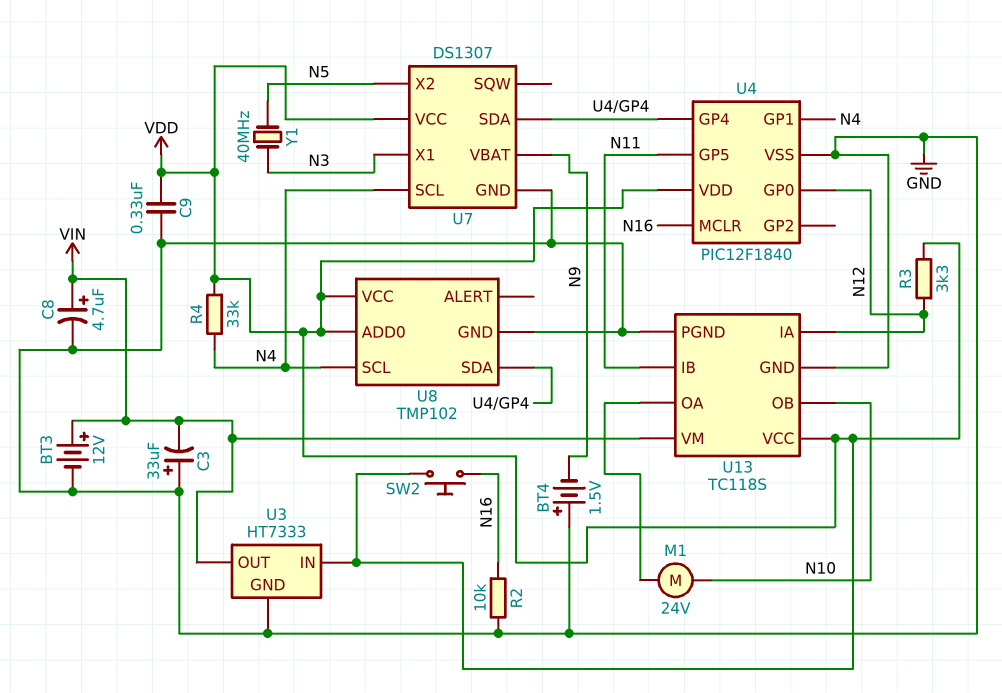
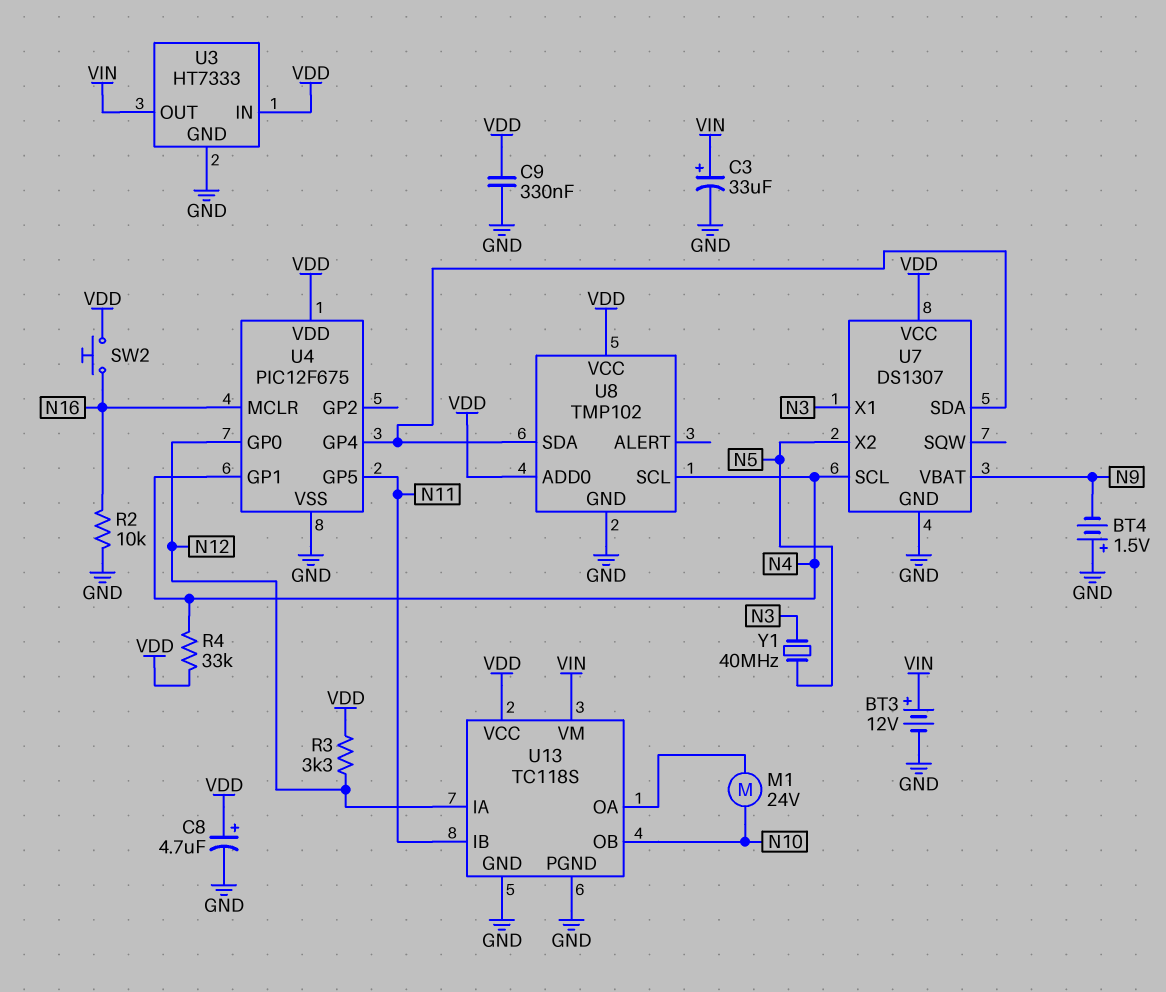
C3: 33uF (plus GND, minus VIN) -> 33uF (plus VIN, minus GND)
C8: 4.7uF (plus VIN, minus GND) -> 4.7uF (plus VDD, minus GND)
U4: PIC12F1840 -> PIC12F675

